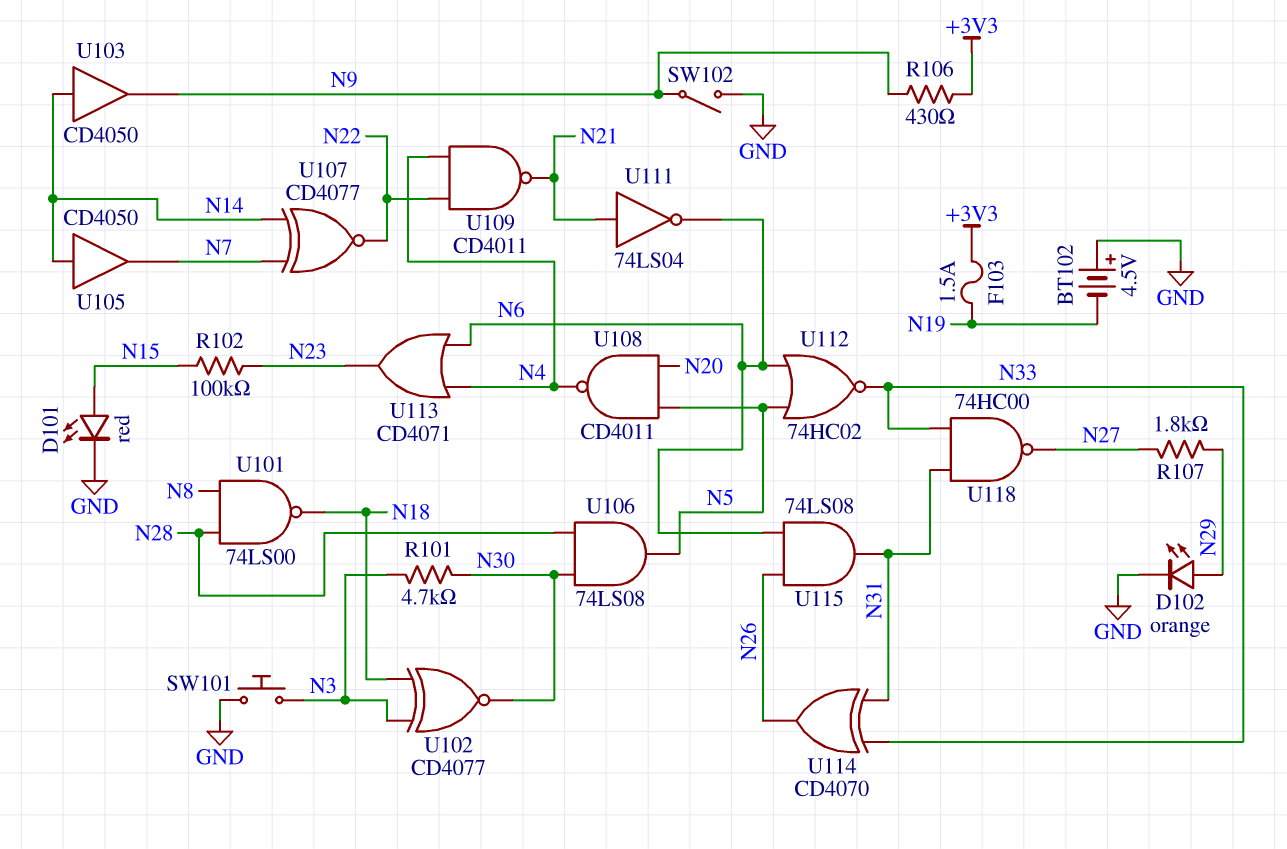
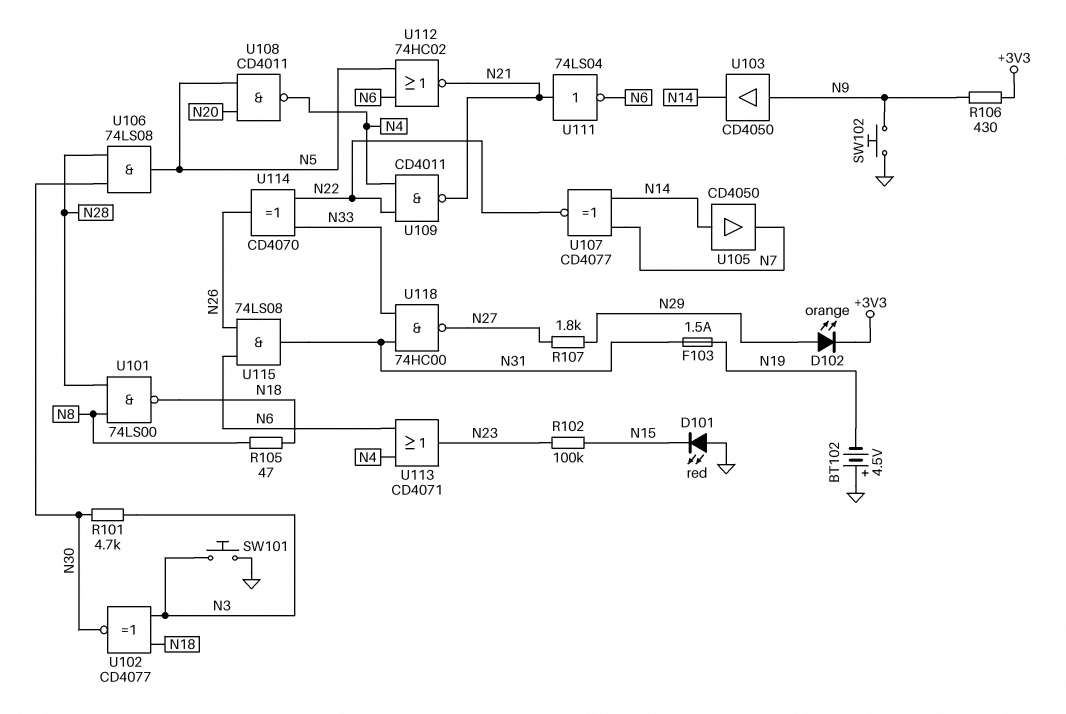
D101: LED red (A N15, K GND) -> LED red (A GND, K N15)
D102: LED orange (A N29, K GND) -> LED orange (A N29, K +3V3)
F103: 1.5A (+3V3, N19) -> 1.5A (N19, N31)
R105: none -> 47 (N8, N18)
SW102: switch (GND, N9) -> button (GND, N9)
U103: buffer CD4050 (in N14, out N9) -> buffer CD4050 (in N9, out N14)
U112: NOR 74HC02 (in N5, in N6, out N33) -> NOR 74HC02 (in N5, in N6, out N21)
U114: XOR CD4070 (in N31, in N33, out N26) -> XOR CD4070 (in N22, in N33, out N26)

